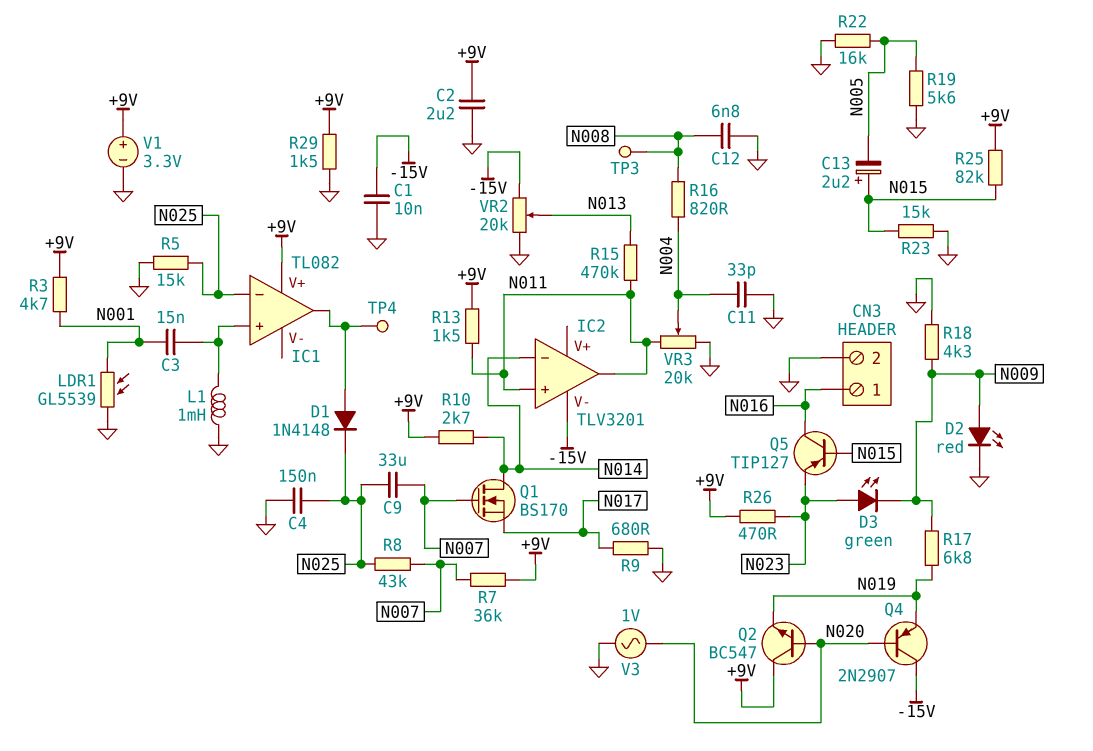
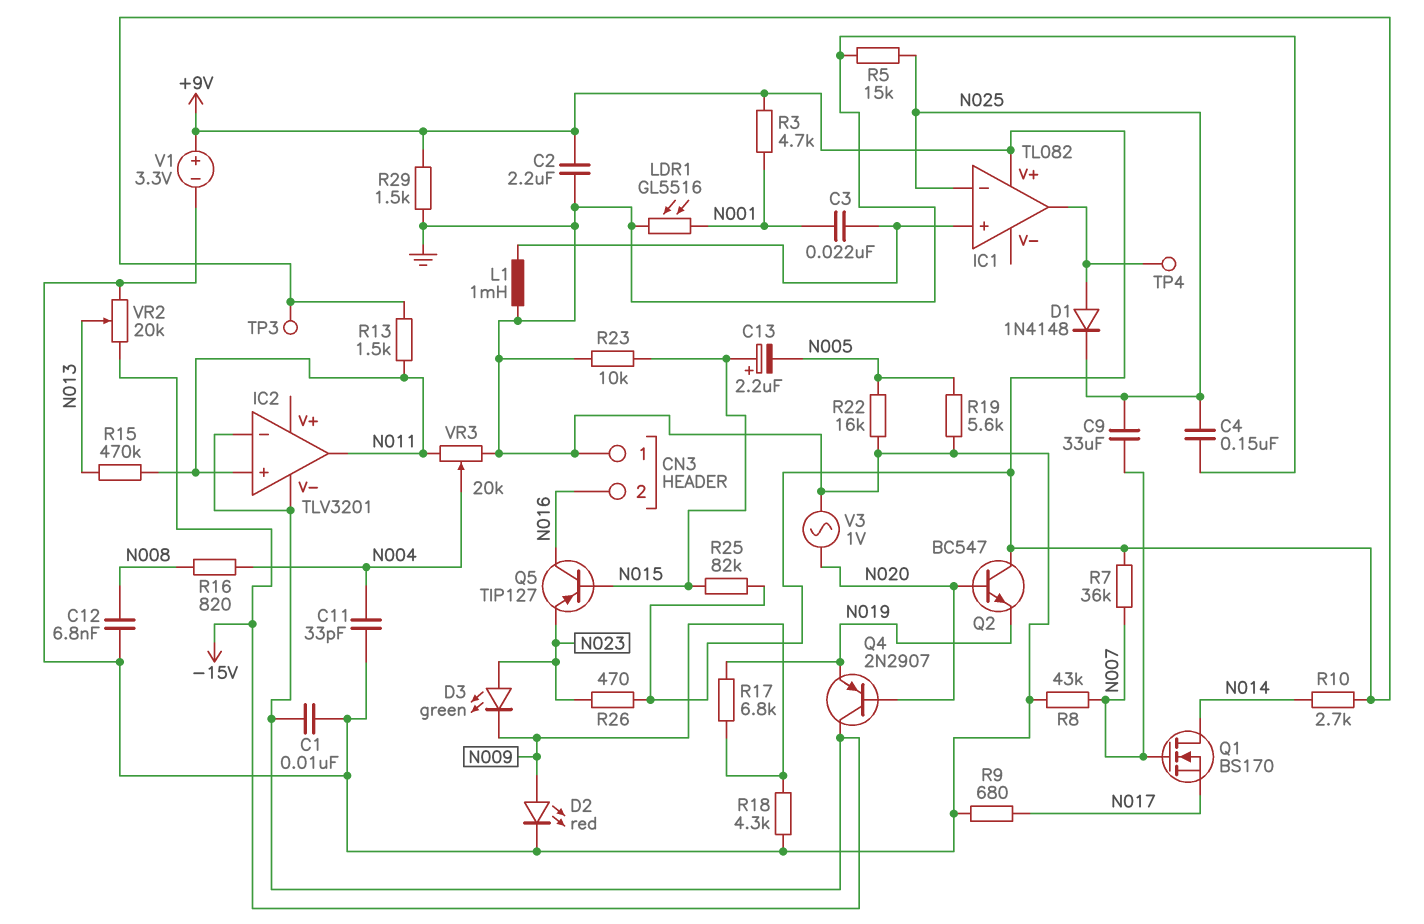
C3: 15nF (IC1/in+, N001) -> 22nF (IC1/in+, N001)
CN3 pin 1: N016 -> GND
CN3 pin 2: GND -> N016
IC2 pin in-: N014 -> -15V
LDR1: GL5539 (GND, N001) -> GL5516 (GND, N001)
R8: 43k (N007, N025) -> 43k (GND, N007)
R23: 15k (GND, N015) -> 10k (GND, N015)
TP3: test point (N008) -> test point (+9V)

